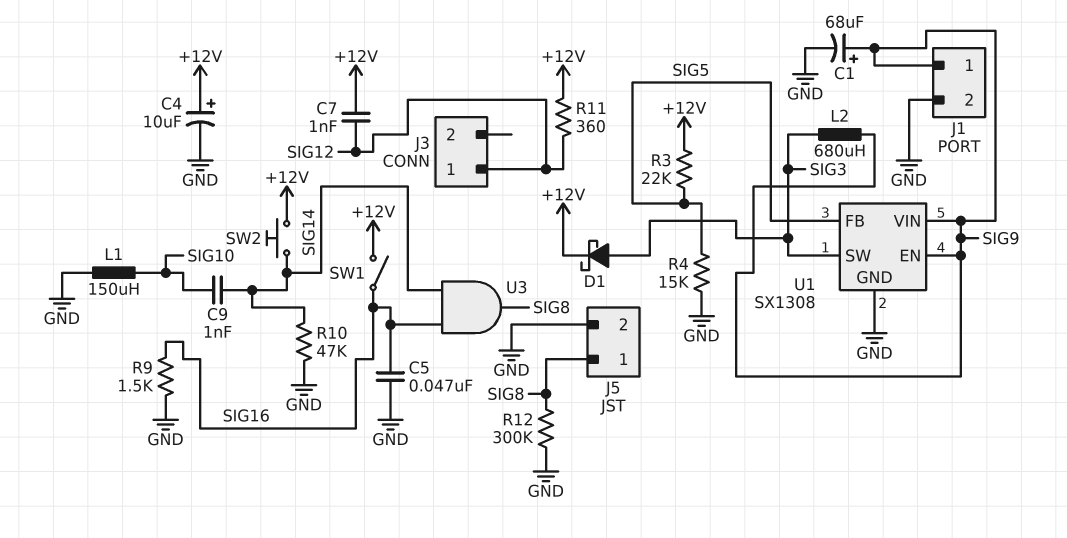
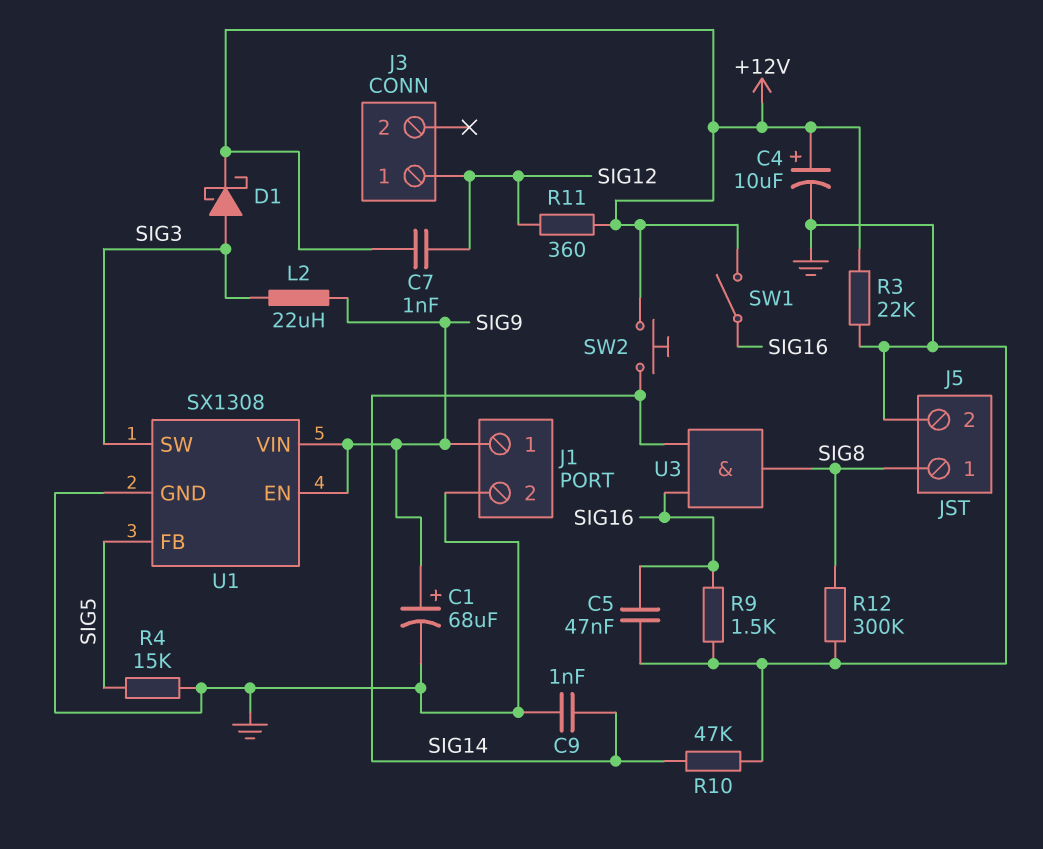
C9: 1nF (SIG10, SIG14) -> 1nF (GND, SIG14)
L1: 150uH (GND, SIG10) -> none
L2: 680uH (SIG3, SIG9) -> 22uH (SIG3, SIG9)
R3: 22k (+12V, SIG5) -> 22k (+12V, GND)

